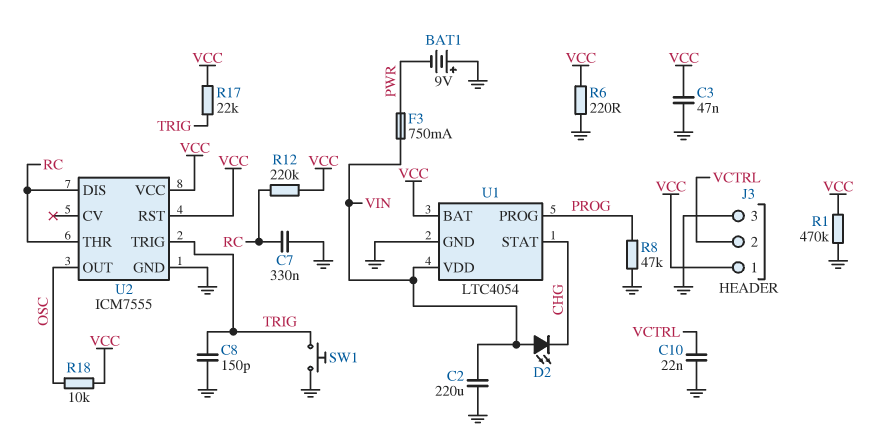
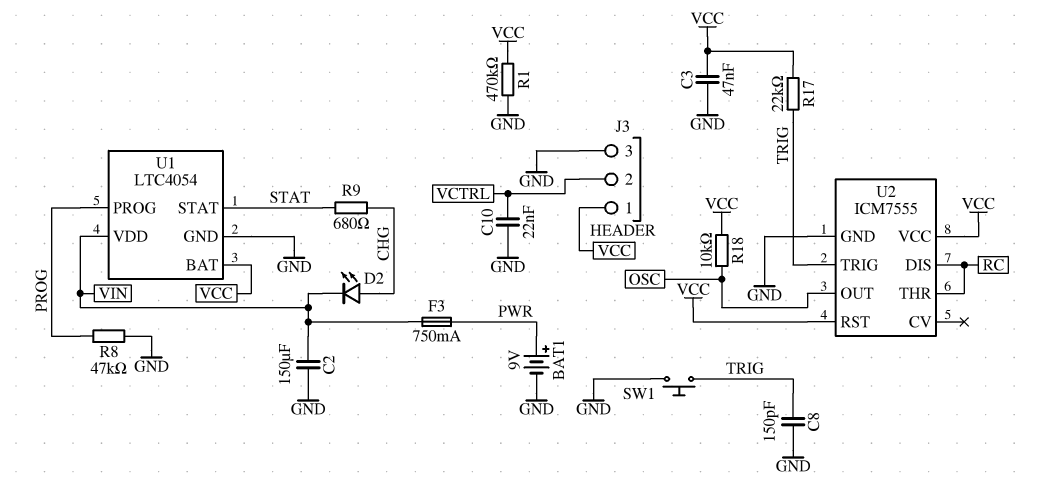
BAT1: 9V (plus GND, minus PWR) -> 9V (plus PWR, minus GND)
C2: 220uF (GND, VIN) -> 150uF (GND, VIN)
C7: 330nF (GND, RC) -> none
D2: LED (A VIN, K CHG) -> LED (A CHG, K VIN)
R6: 220 (GND, VCC) -> none
R9: none -> 680 (CHG, STAT)
R12: 220k (RC, VCC) -> none
U1 pin STAT: CHG -> STAT

